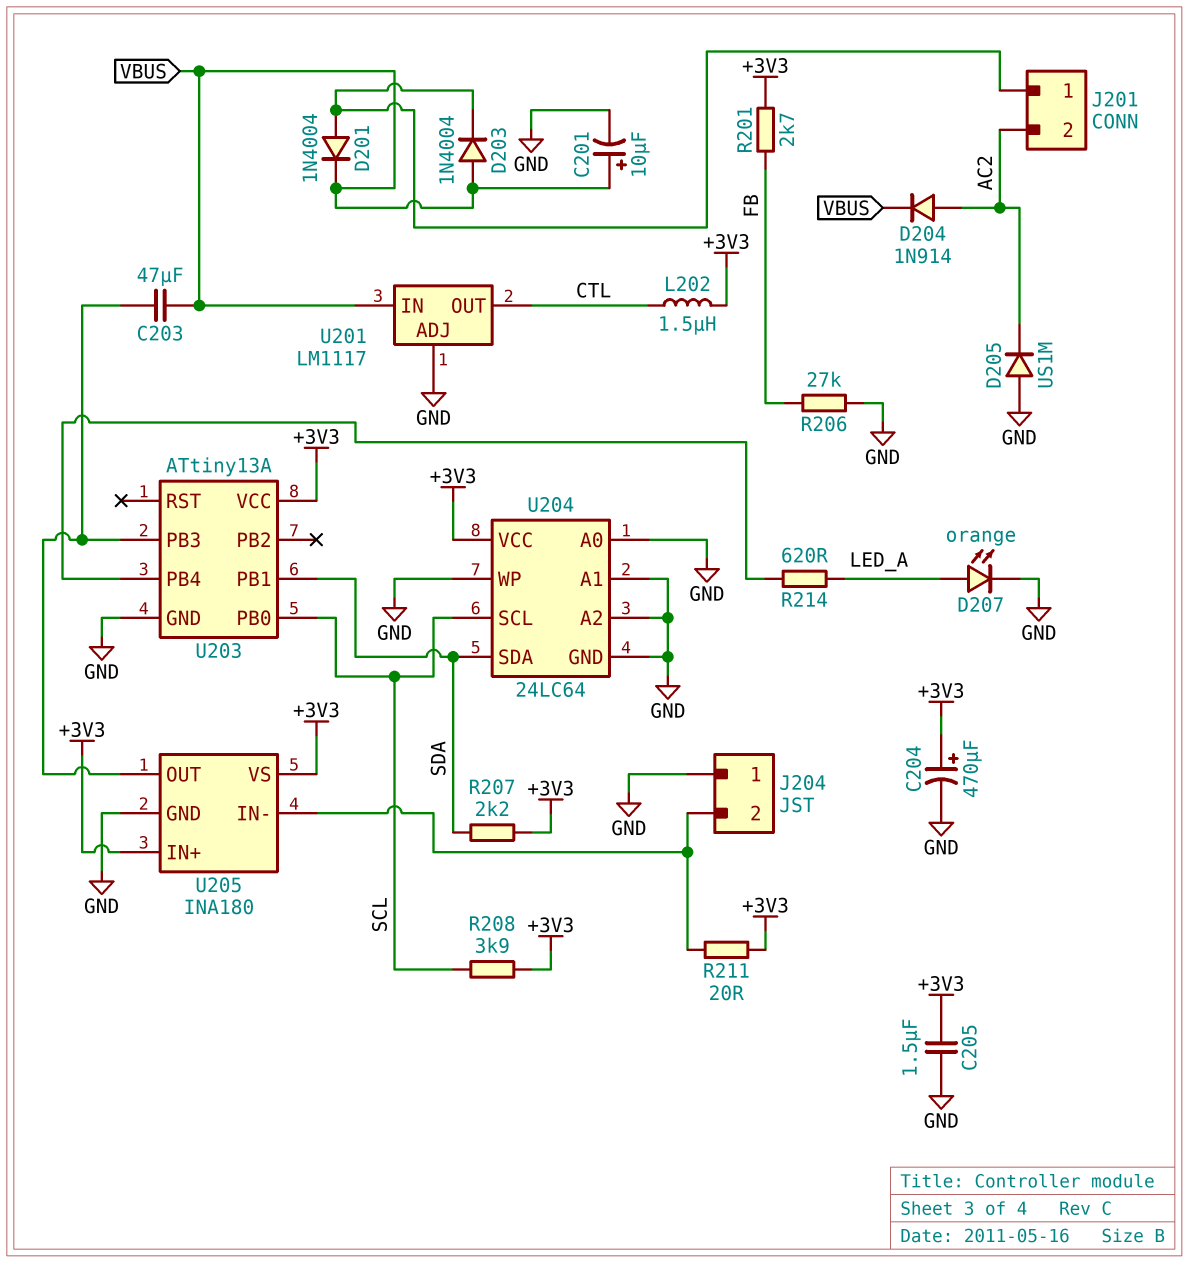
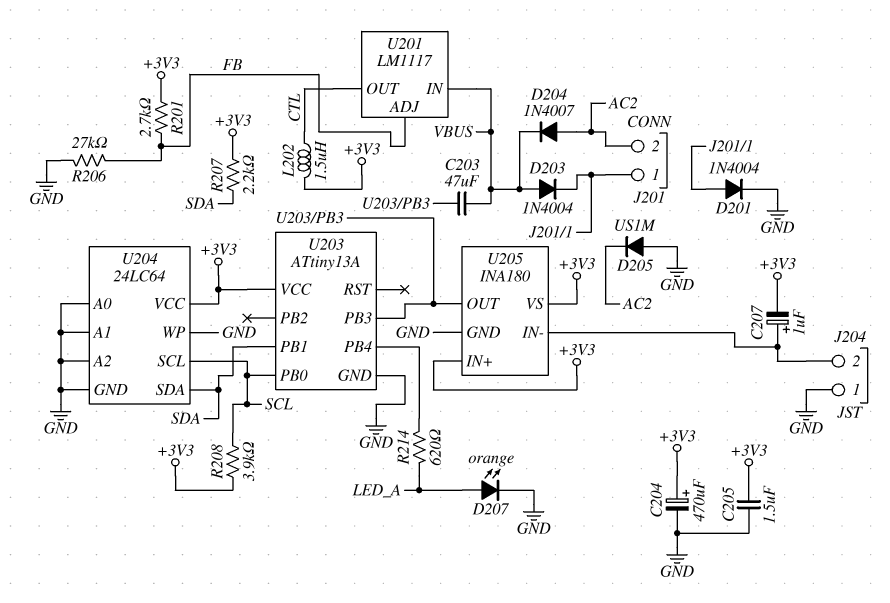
C201: 10uF (plus VBUS, minus GND) -> none
C207: none -> 1uF (plus J204/2, minus +3V3)
D201: diode 1N4004 (A J201/1, K VBUS) -> diode 1N4004 (A J201/1, K GND)
D204: diode 1N914 (A AC2, K VBUS) -> diode 1N4007 (A AC2, K VBUS)
R211: 20 (+3V3, J204/2) -> none
U201 pin ADJ: GND -> FB

